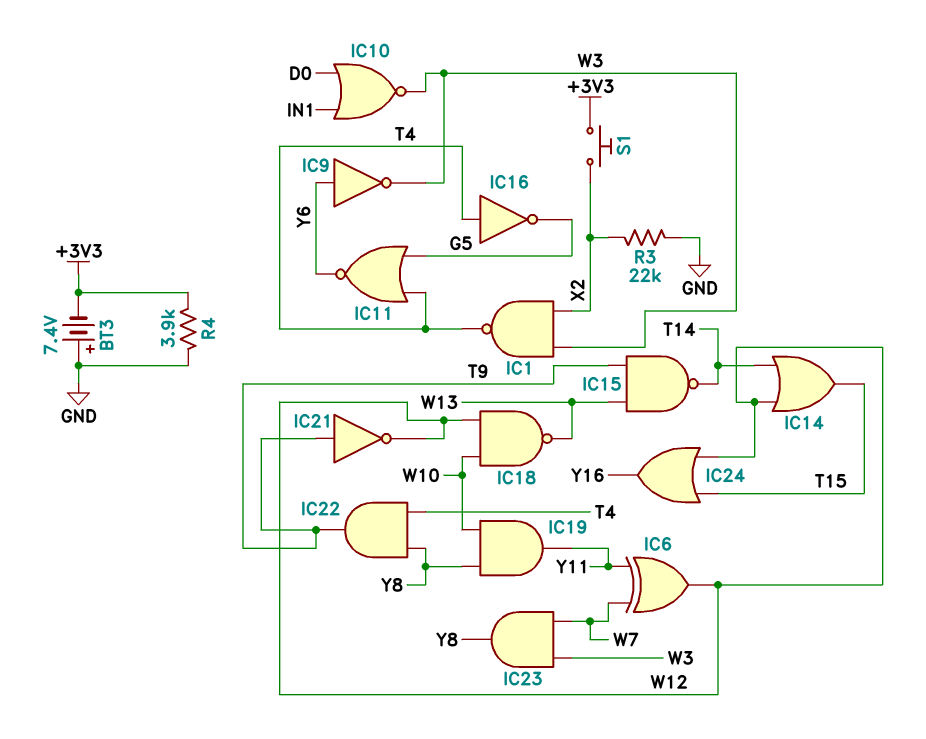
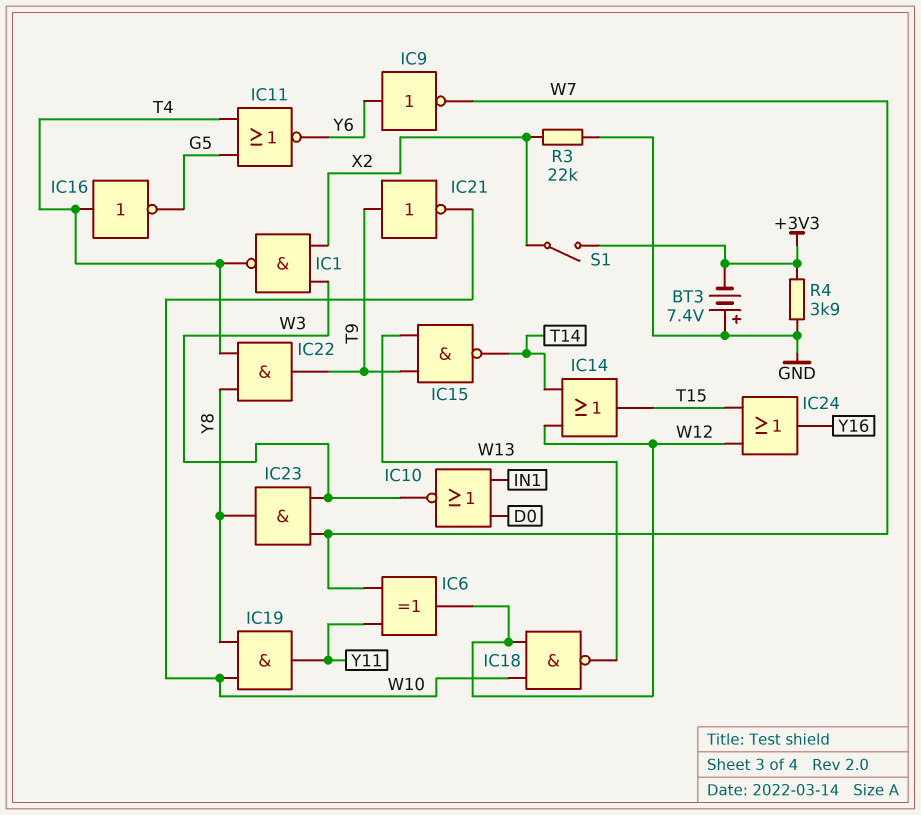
IC9: NOT (in Y6, out W3) -> NOT (in Y6, out W7)
IC21: NOT (in T9, out W12) -> NOT (in T9, out W10)
S1: button (+3V3, X2) -> switch (+3V3, X2)

